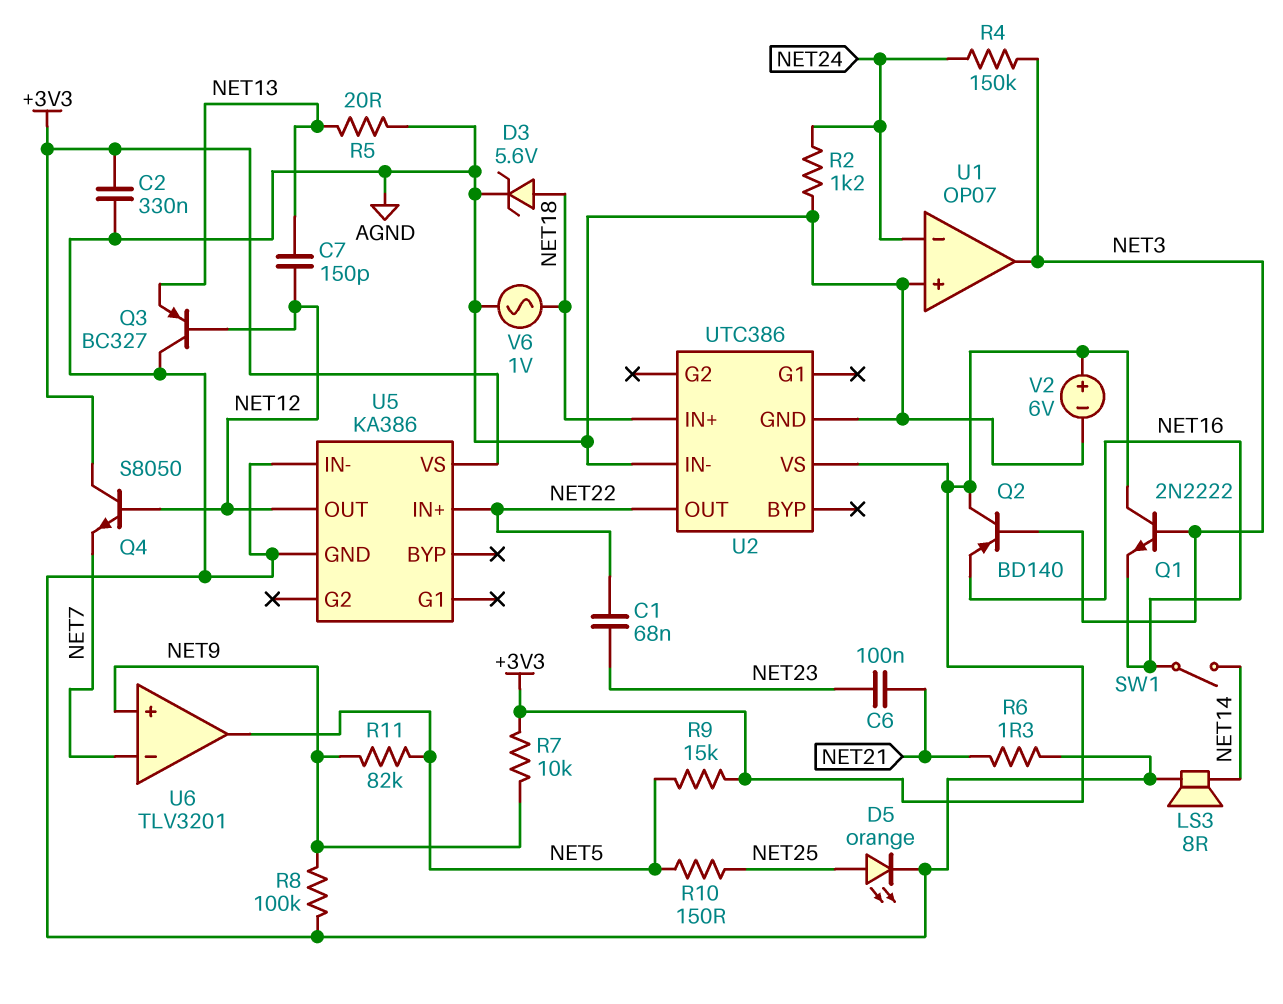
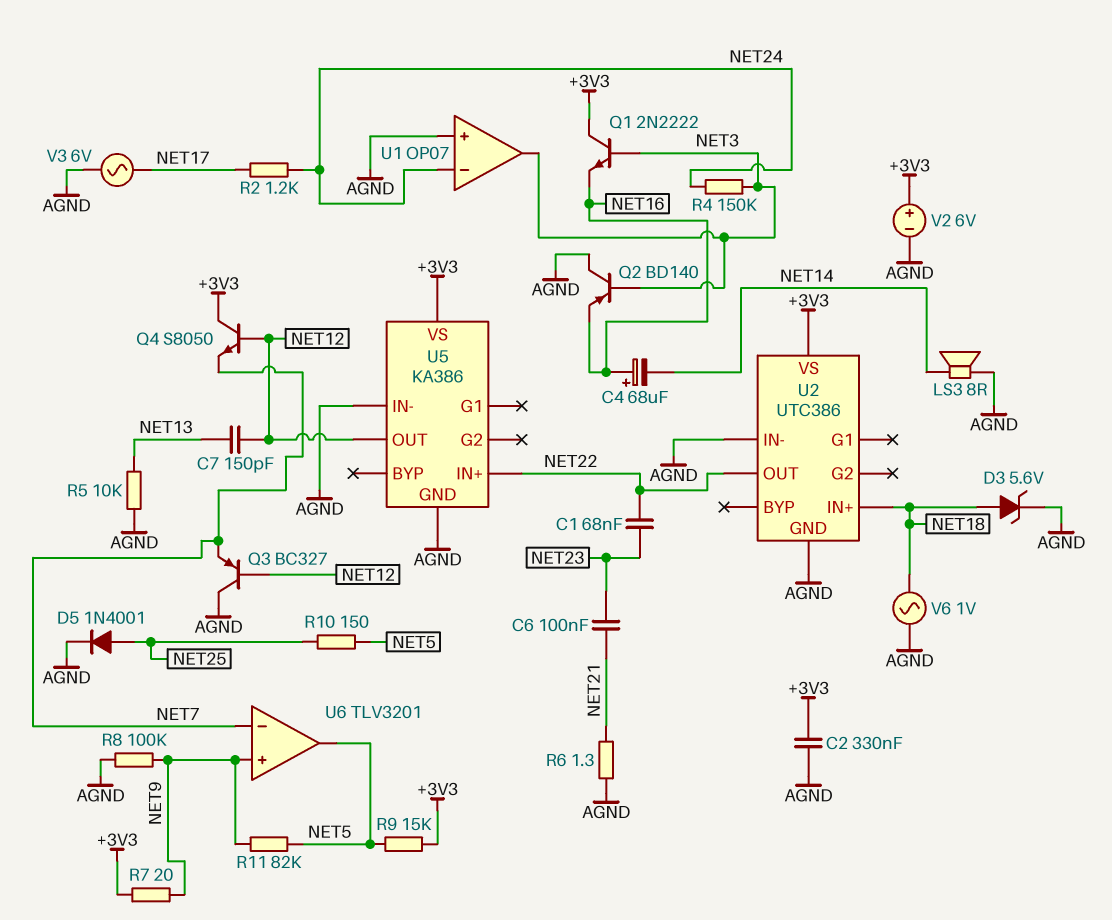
C4: none -> 68uF (plus NET16, minus NET14)
D5: LED orange (A NET25, K AGND) -> diode 1N4001 (A NET25, K AGND)
Q2: PNP BD140 (B NET3, C +3V3, E NET16) -> PNP BD140 (B NET3, C AGND, E NET16)
Q3: PNP BC327 (B NET12, C AGND, E NET13) -> PNP BC327 (B NET12, C AGND, E NET7)
R2: 1.2k (AGND, NET24) -> 1.2k (NET17, NET24)
R5: 20 (AGND, NET13) -> 10k (AGND, NET13)
R7: 10k (+3V3, NET9) -> 20 (+3V3, NET9)
SW1: switch (NET14, NET16) -> none
V3: none -> AC 6V (AGND, NET17)

